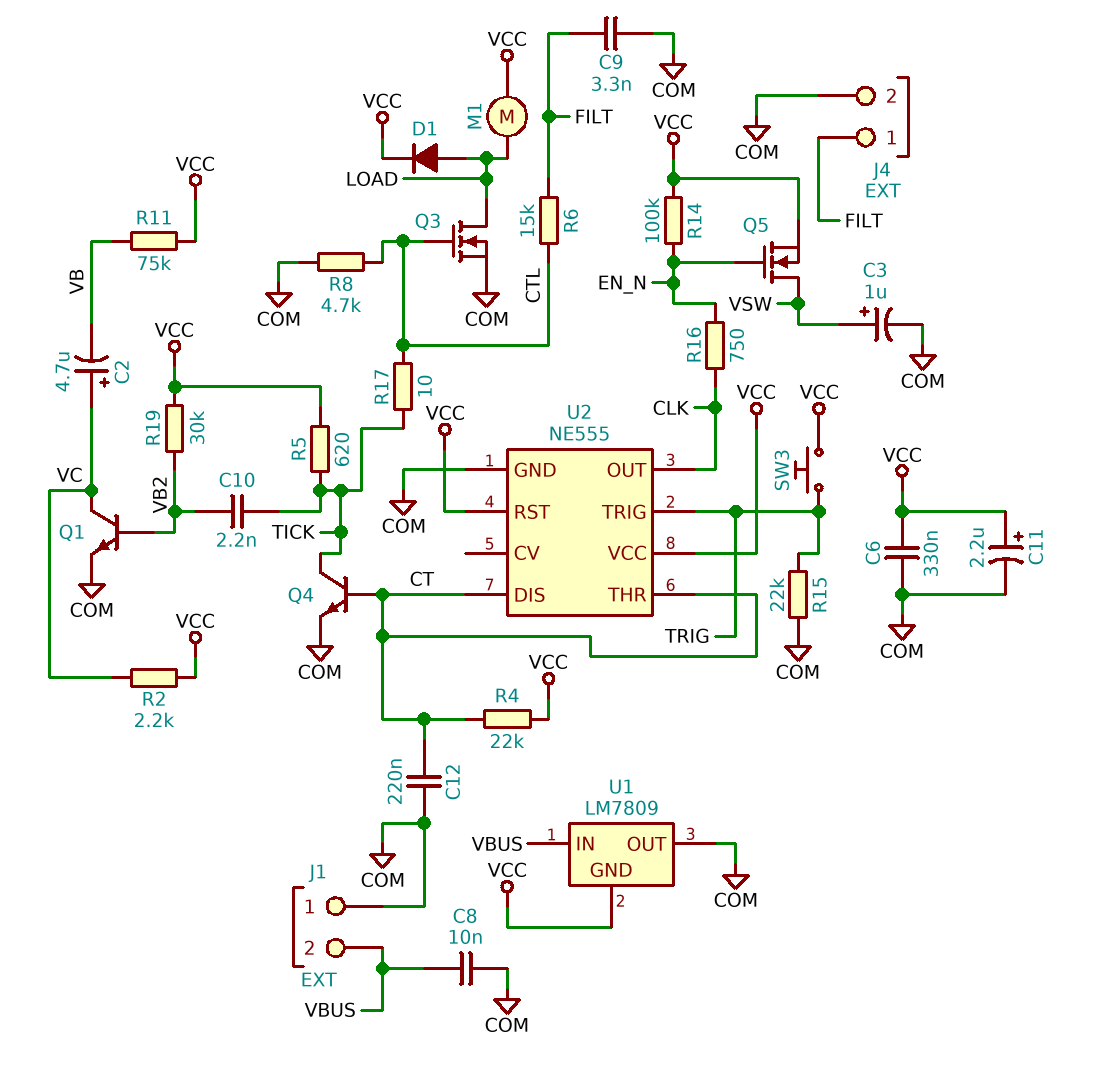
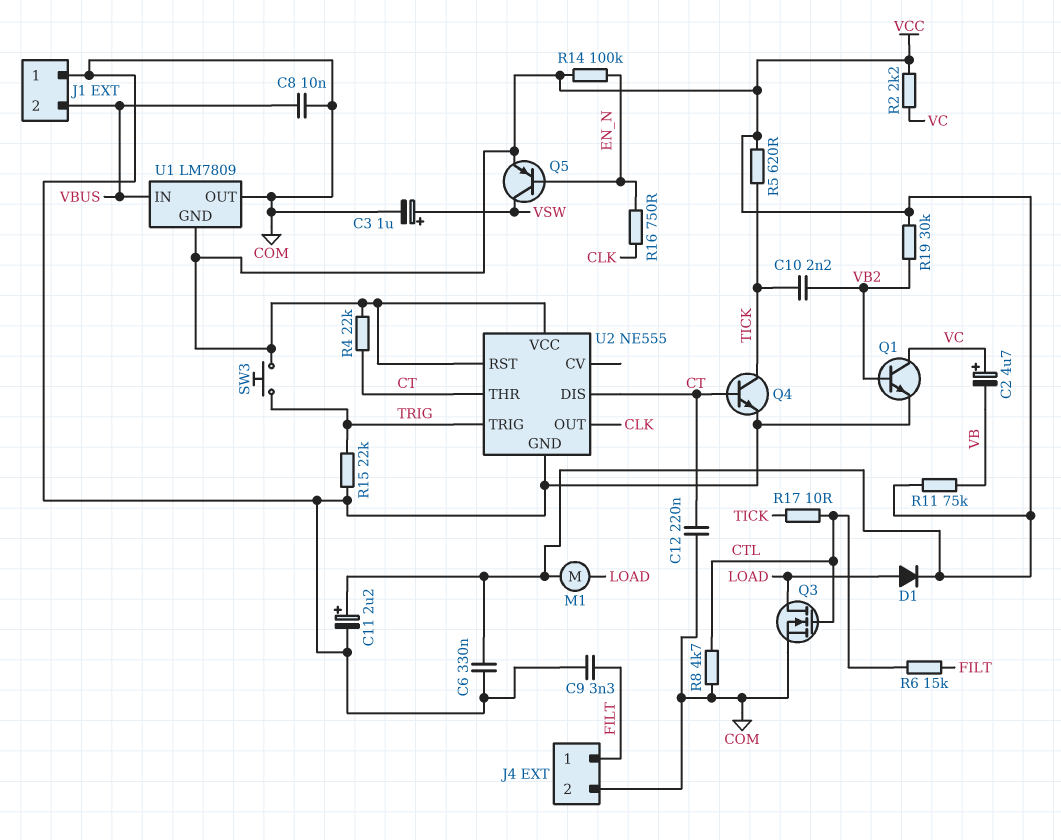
Q5: NMOS (G EN_N, D VSW, S VCC) -> PNP (B EN_N, C VSW, E VCC)

